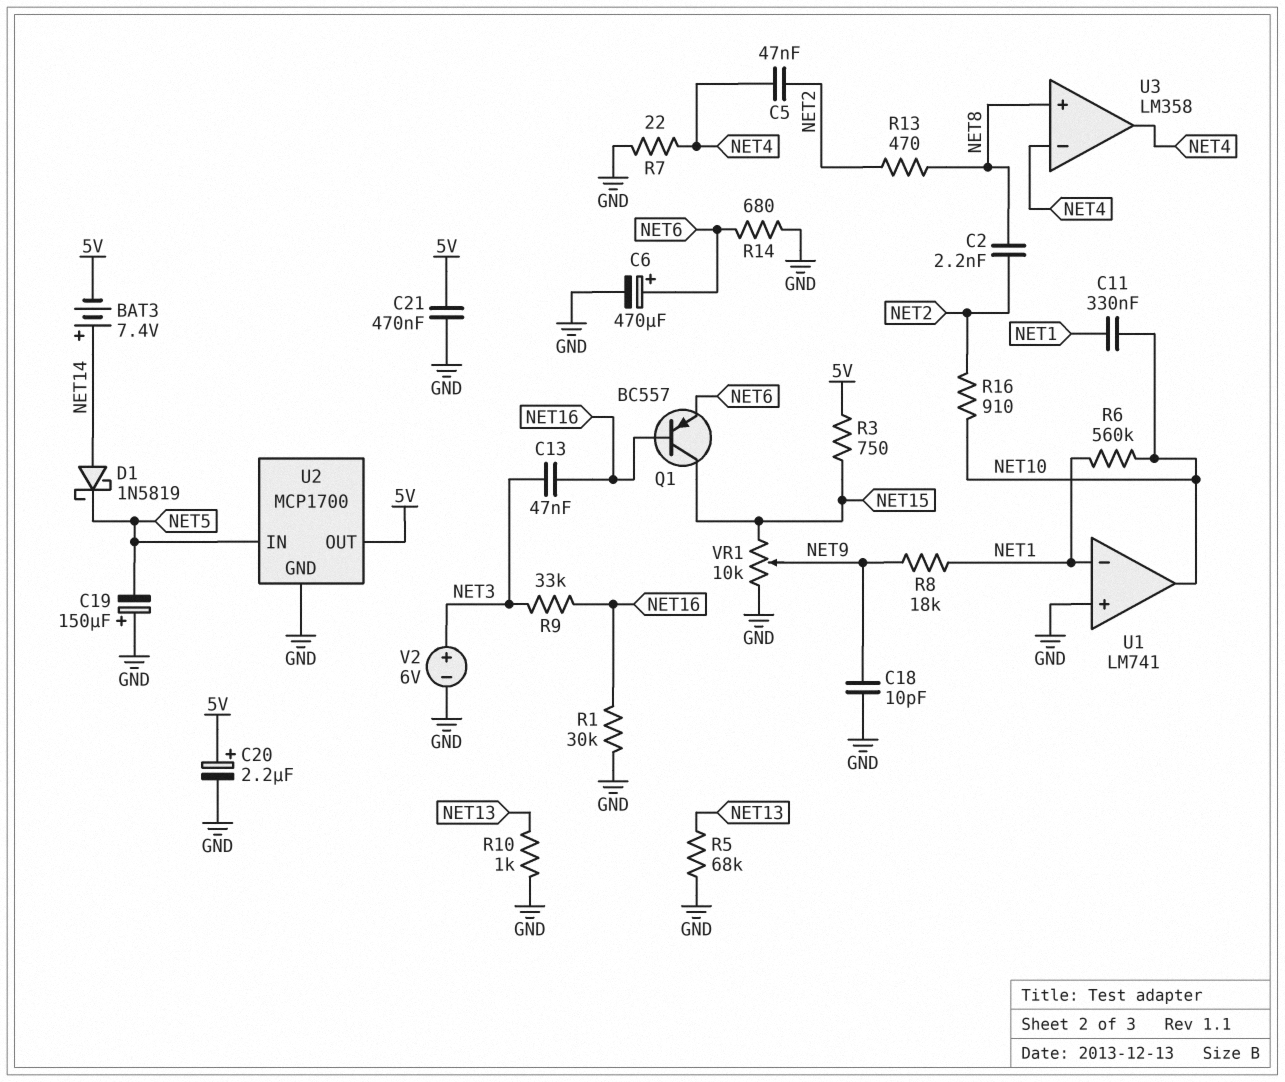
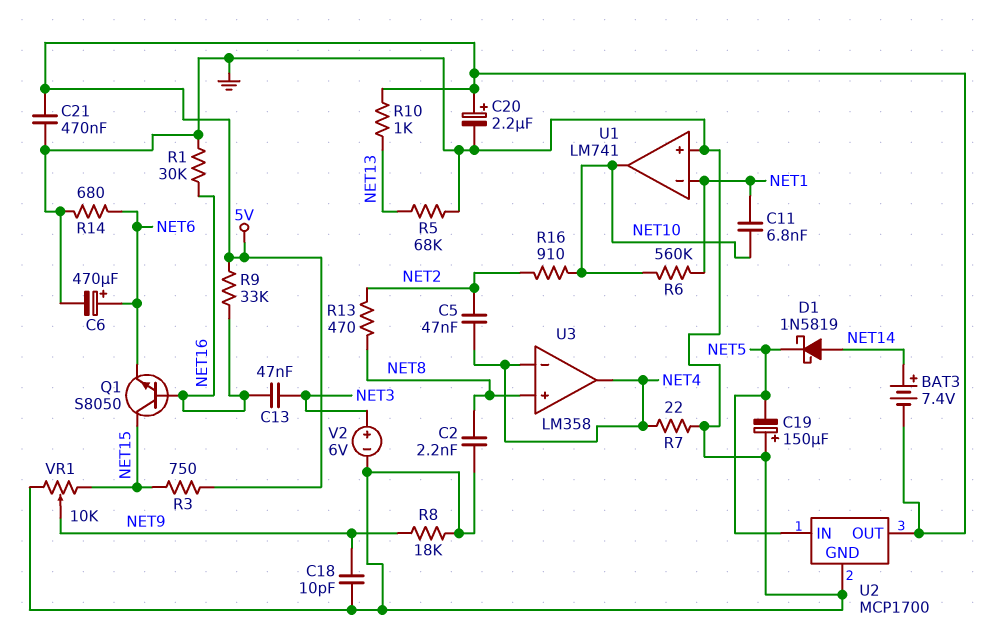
C2: 2.2nF (NET2, NET8) -> 2.2nF (GND, NET8)
C11: 330nF (NET1, NET10) -> 6.8nF (NET1, NET10)
Q1: PNP BC557 (B NET16, C NET15, E NET6) -> NPN S8050 (B NET16, C NET15, E NET6)
R8: 18k (NET1, NET9) -> 18k (GND, NET9)
R9: 33k (NET3, NET16) -> 33k (5V, NET16)
R10: 1k (GND, NET13) -> 1k (5V, NET13)

